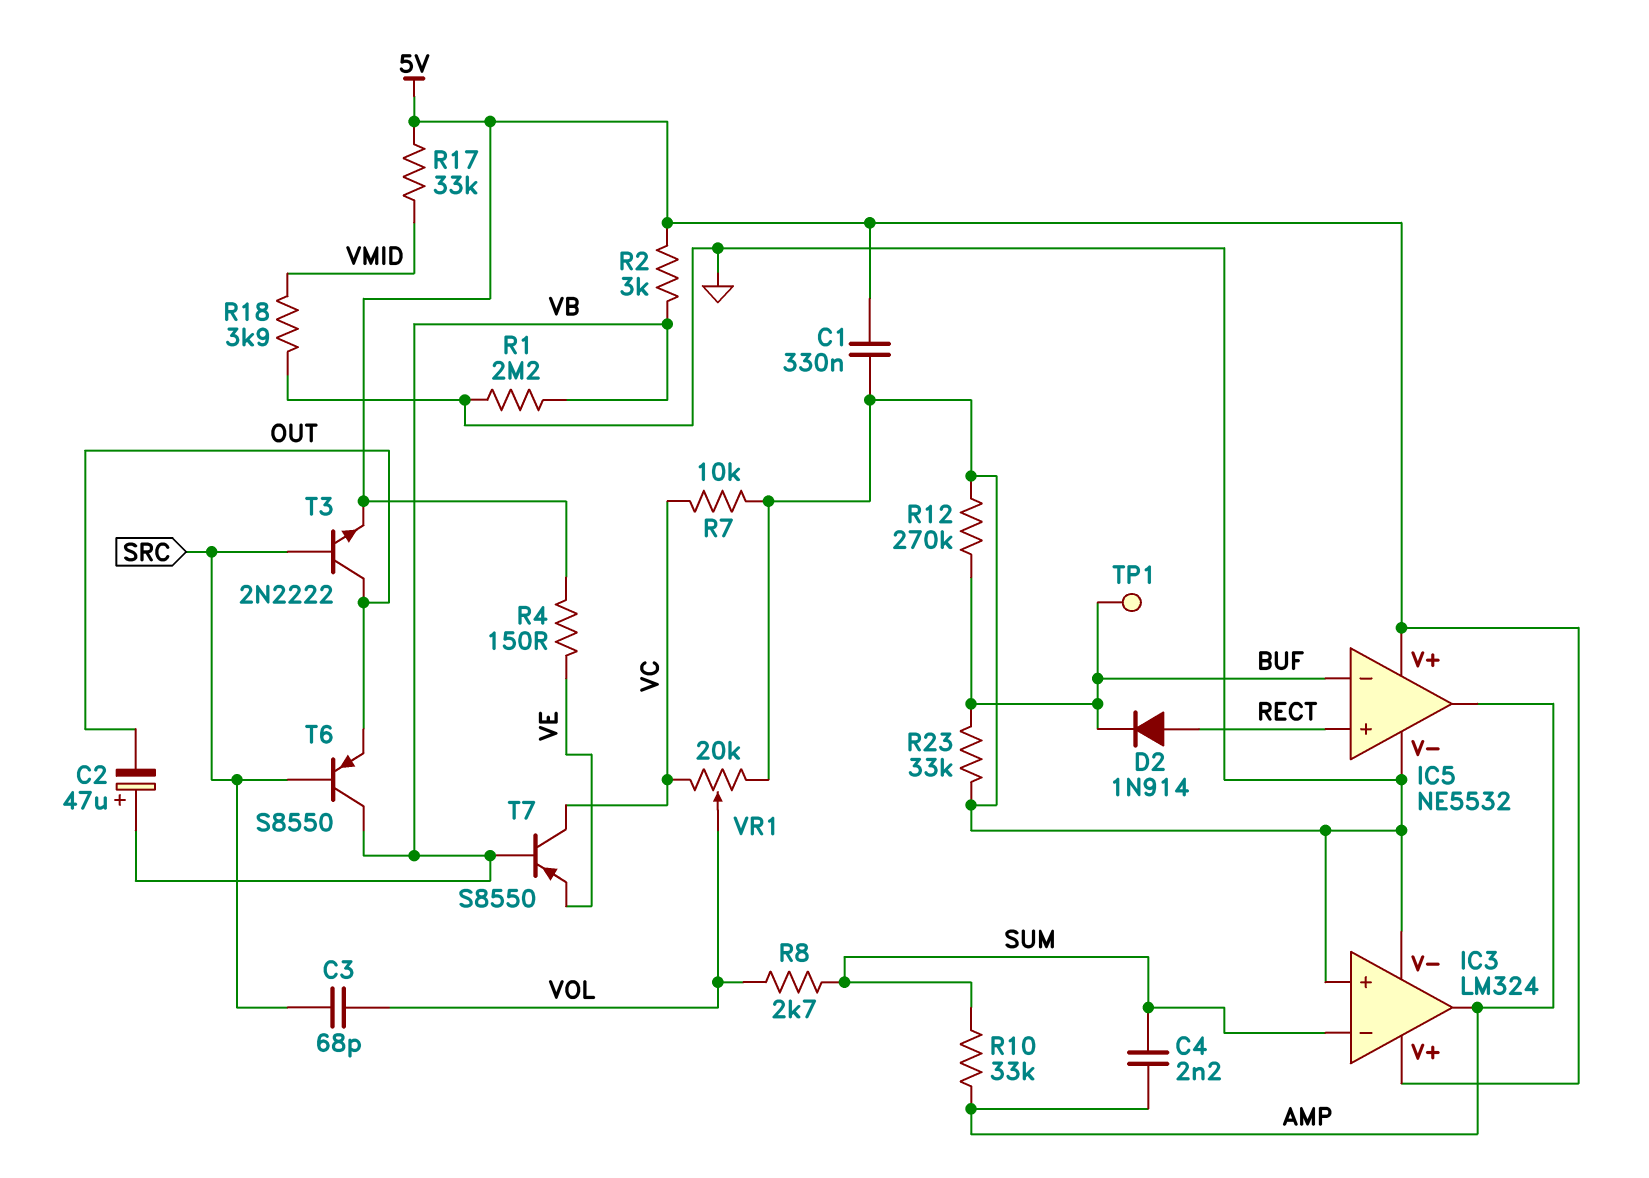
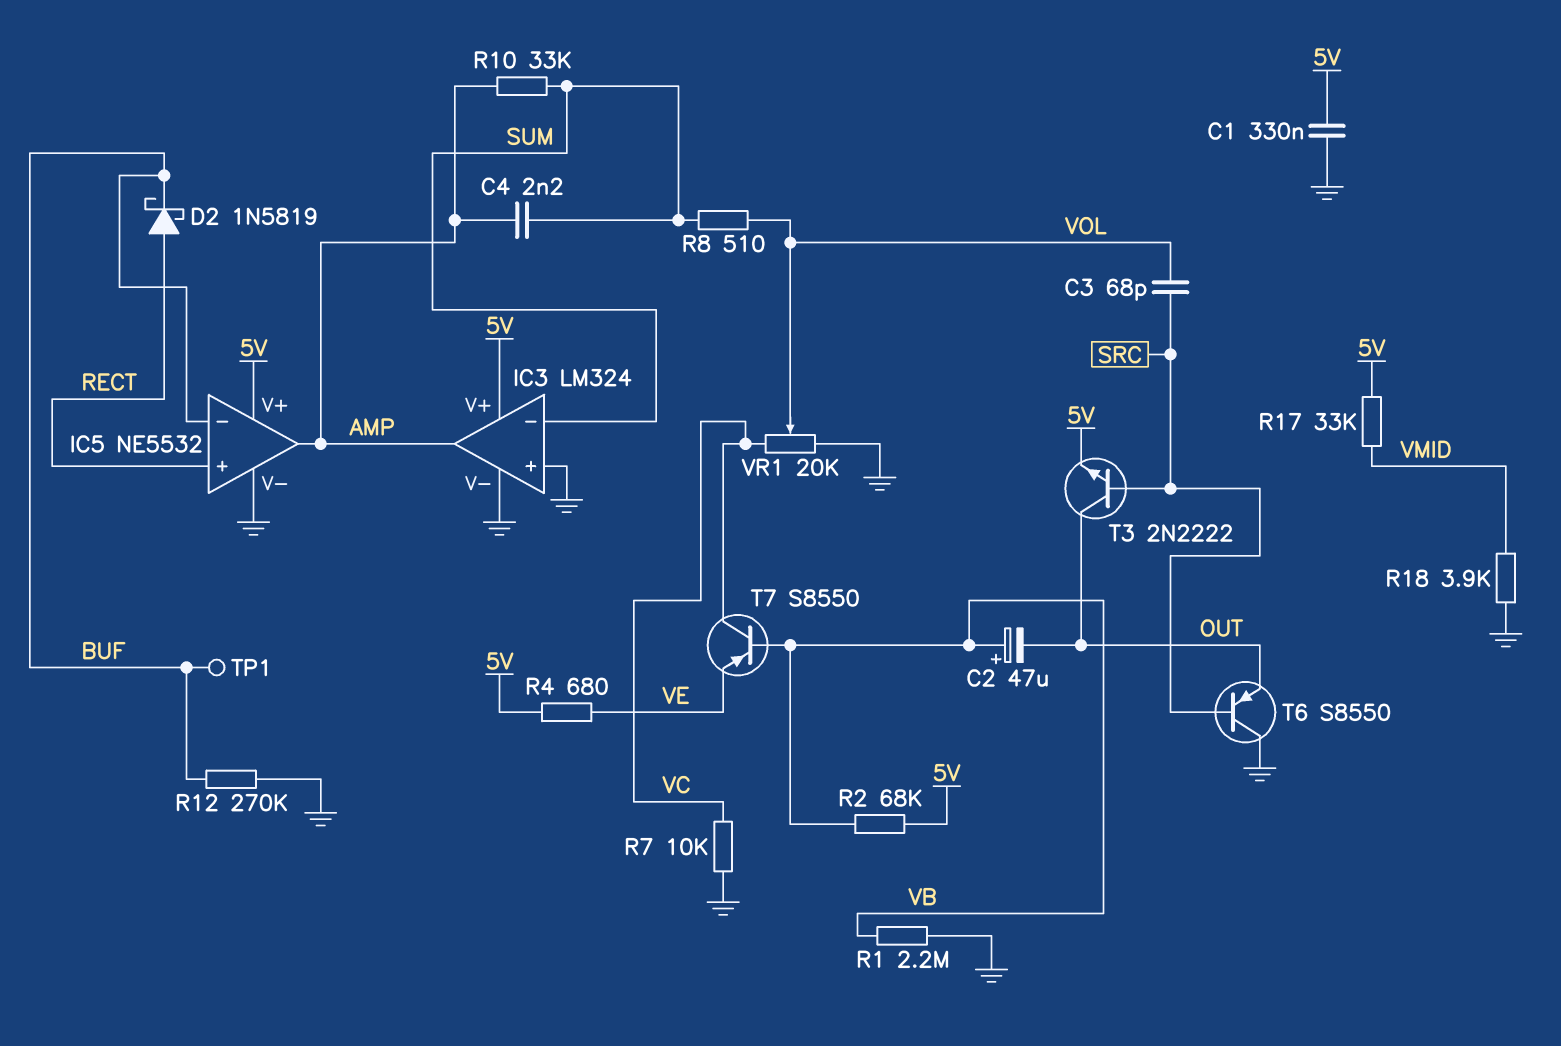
D2: diode 1N914 (A RECT, K BUF) -> schottky 1N5819 (A RECT, K BUF)
R2: 3k (5V, VB) -> 68k (5V, VB)
R4: 150 (5V, VE) -> 680 (5V, VE)
R8: 2.7k (SUM, VOL) -> 510 (SUM, VOL)
R23: 33k (BUF, GND) -> none
T6: PNP S8550 (B SRC, C VB, E OUT) -> PNP S8550 (B SRC, C GND, E OUT)

